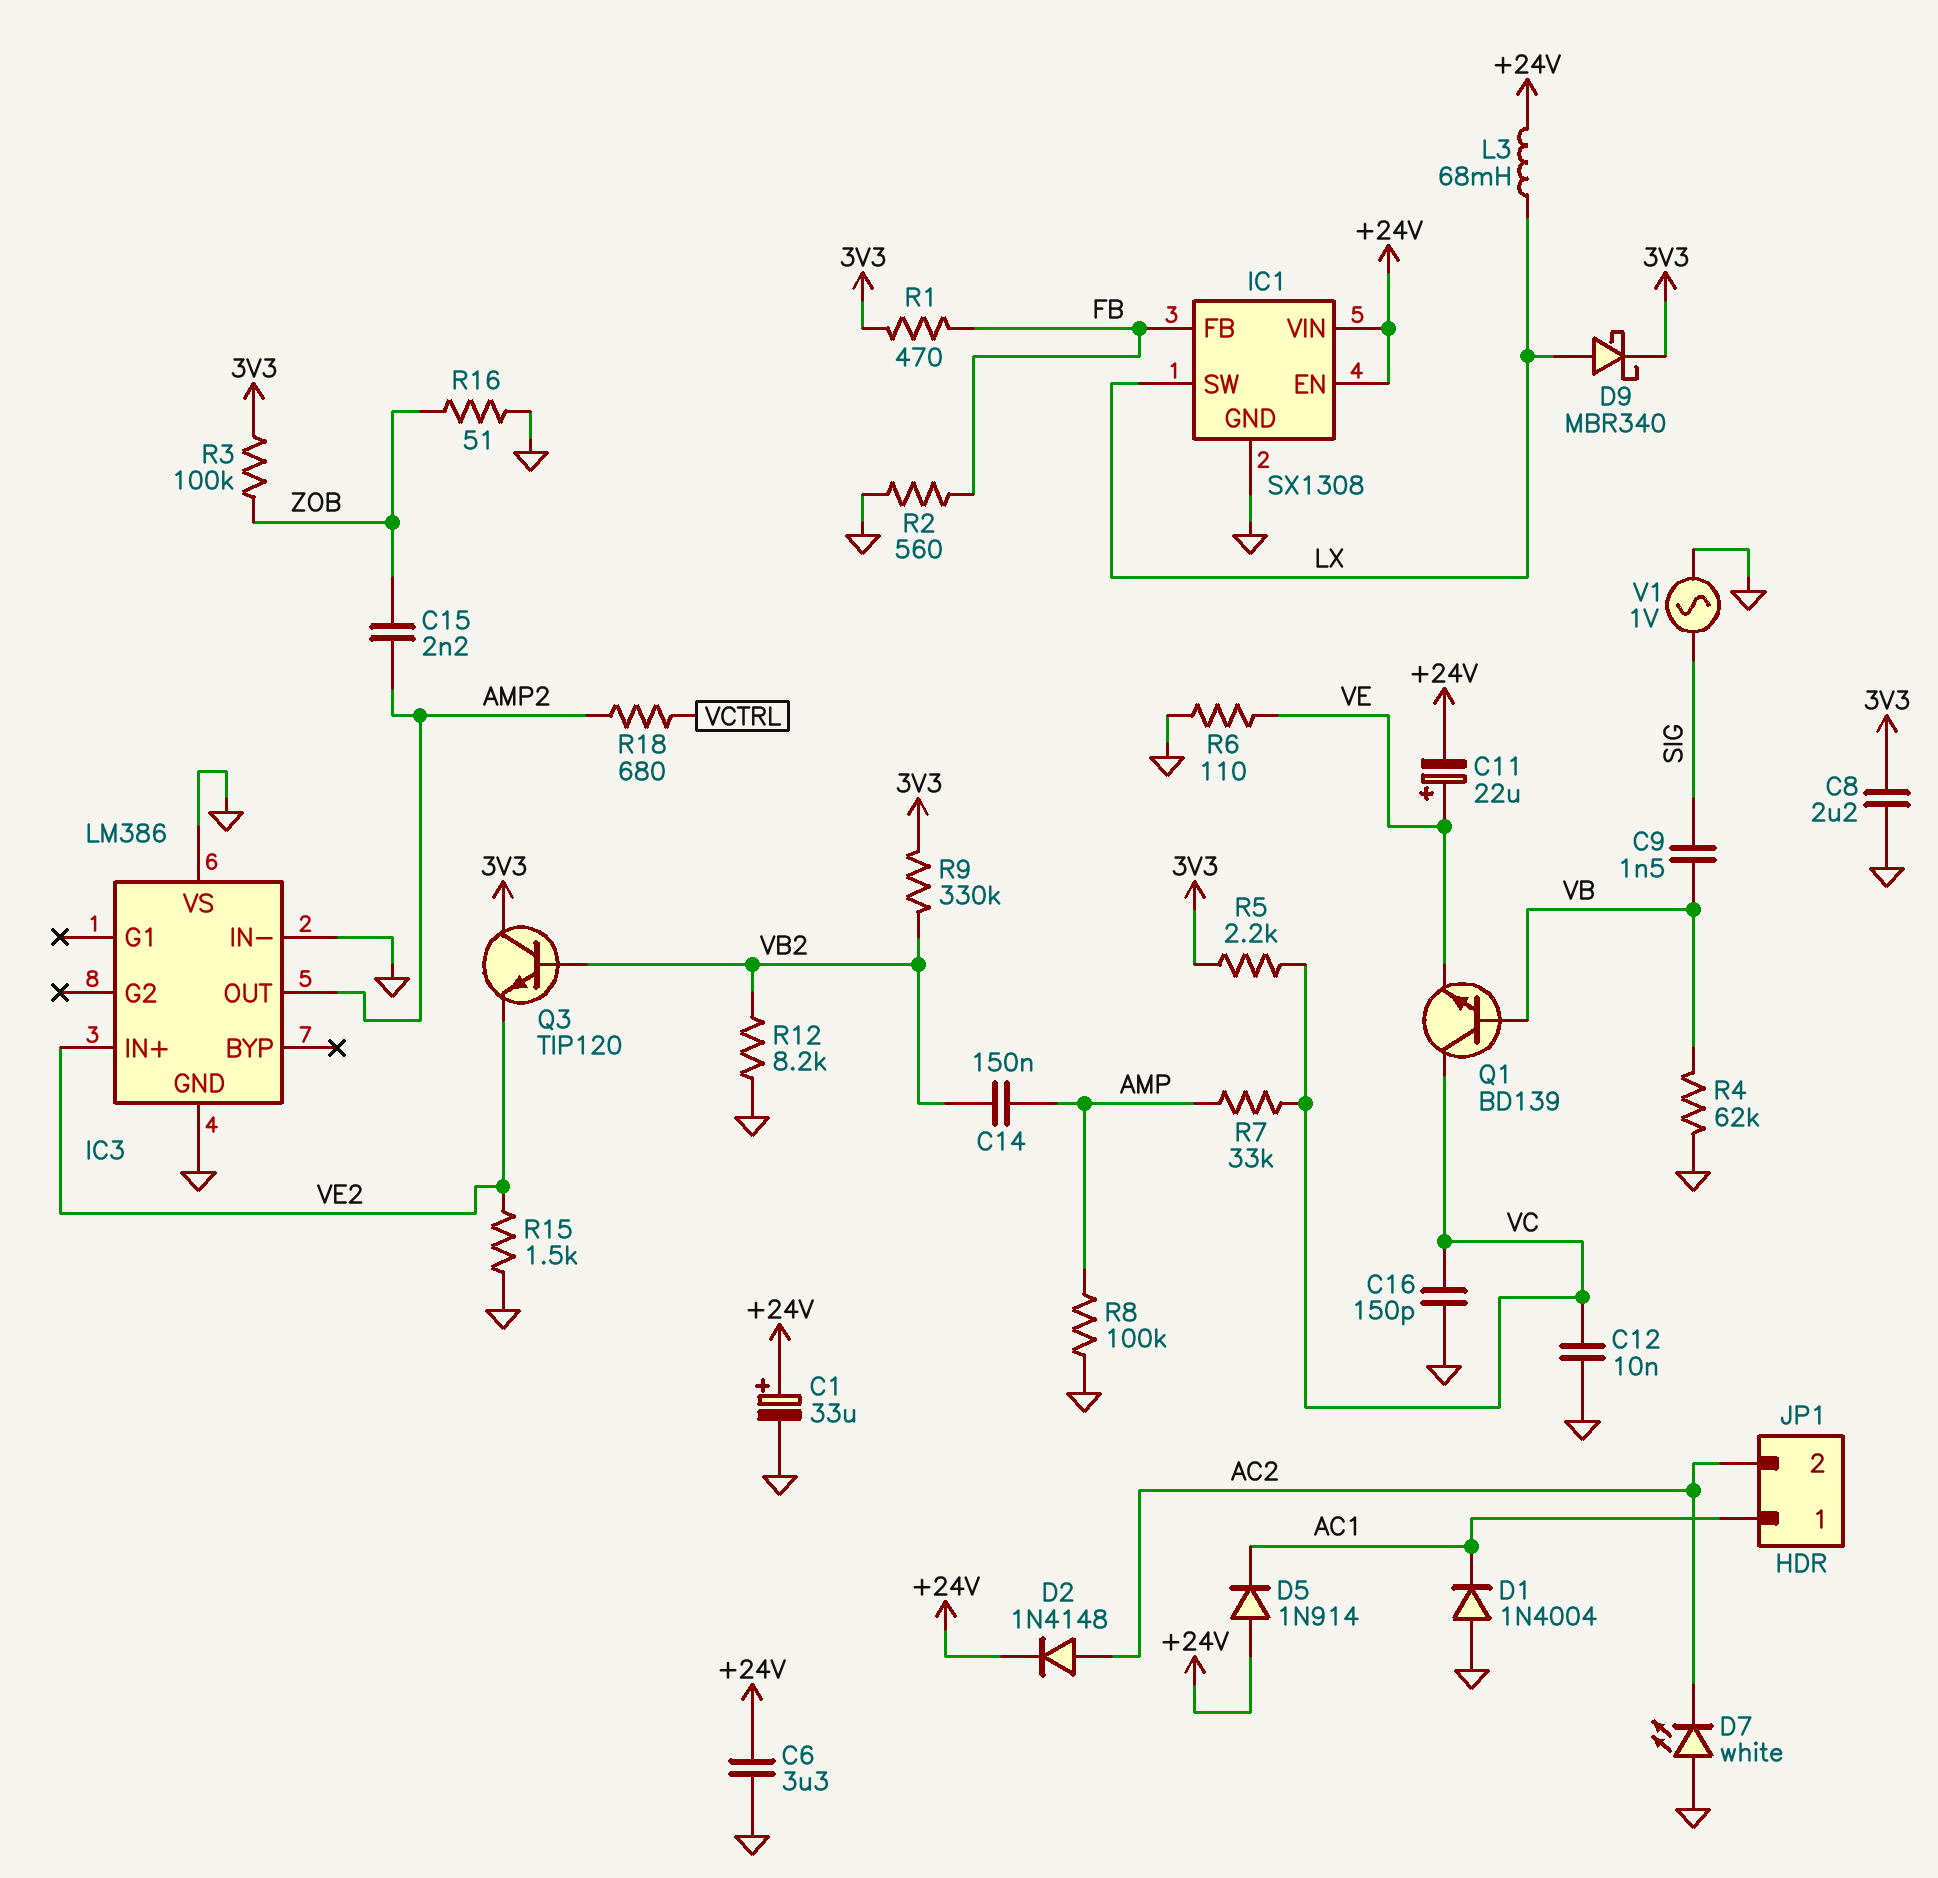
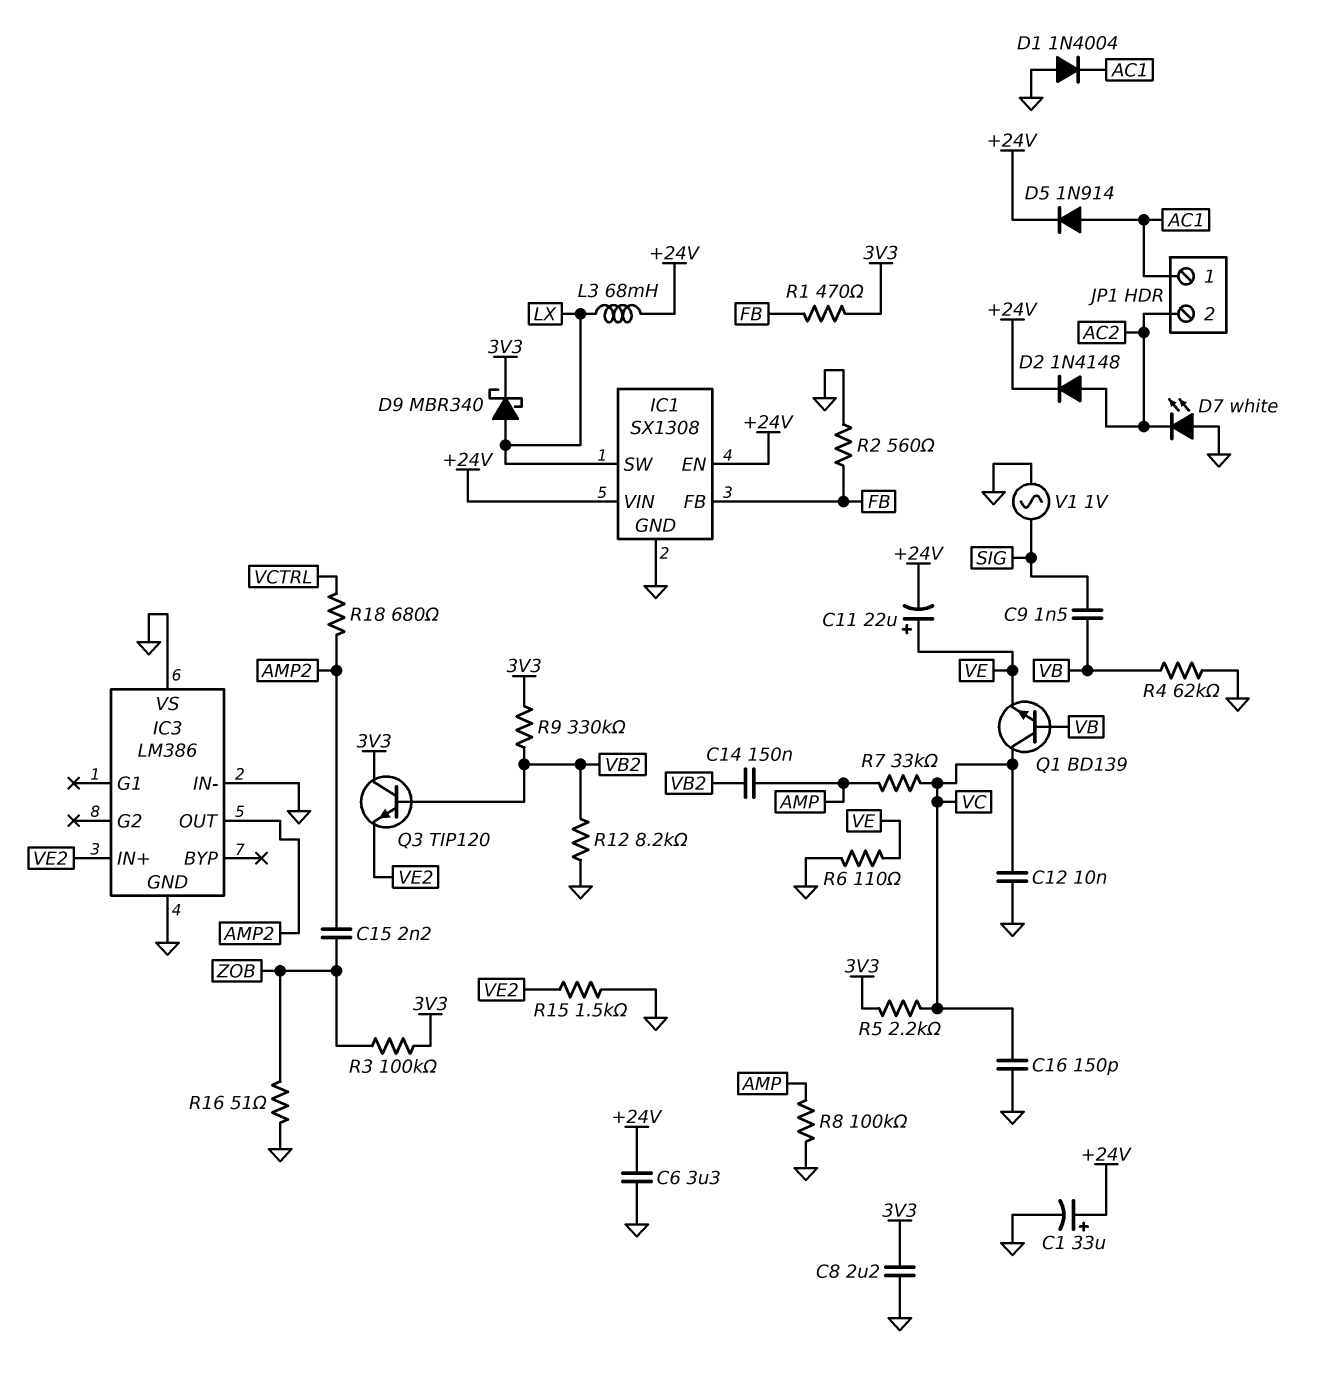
D5: diode 1N914 (A +24V, K AC1) -> diode 1N914 (A AC1, K +24V)

